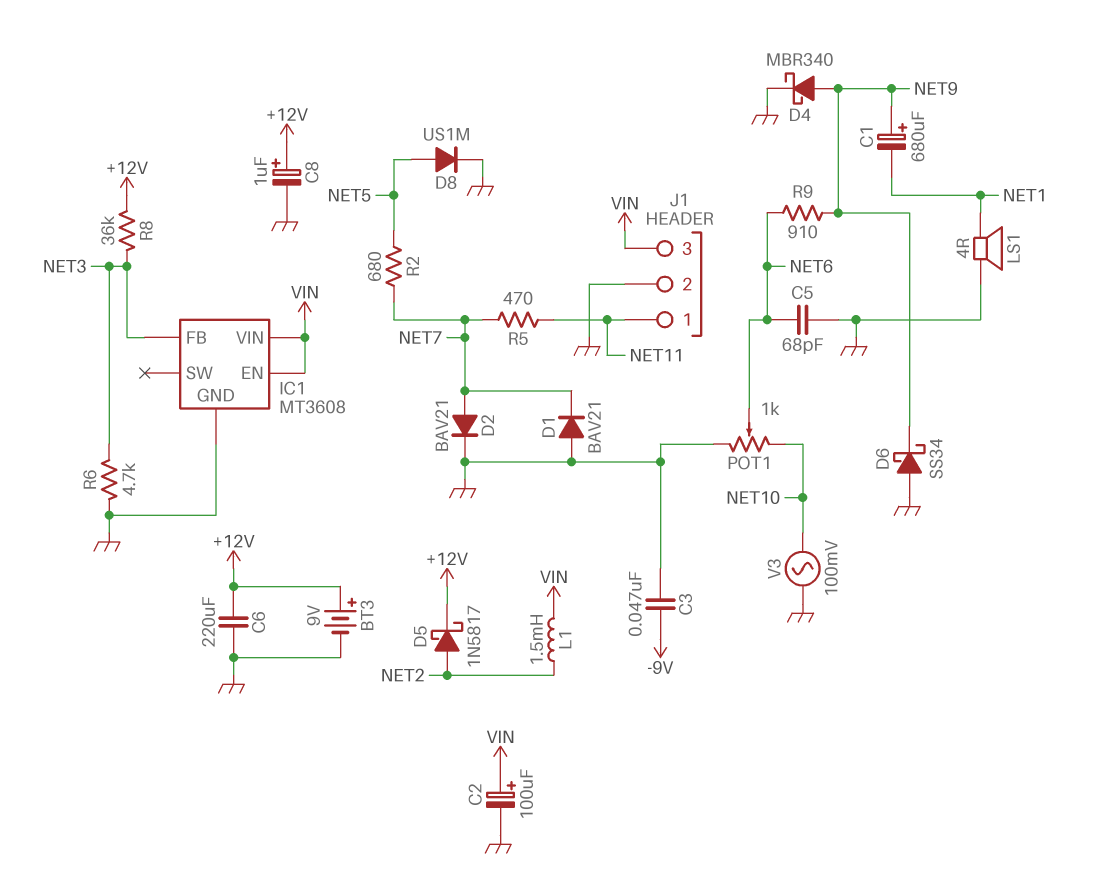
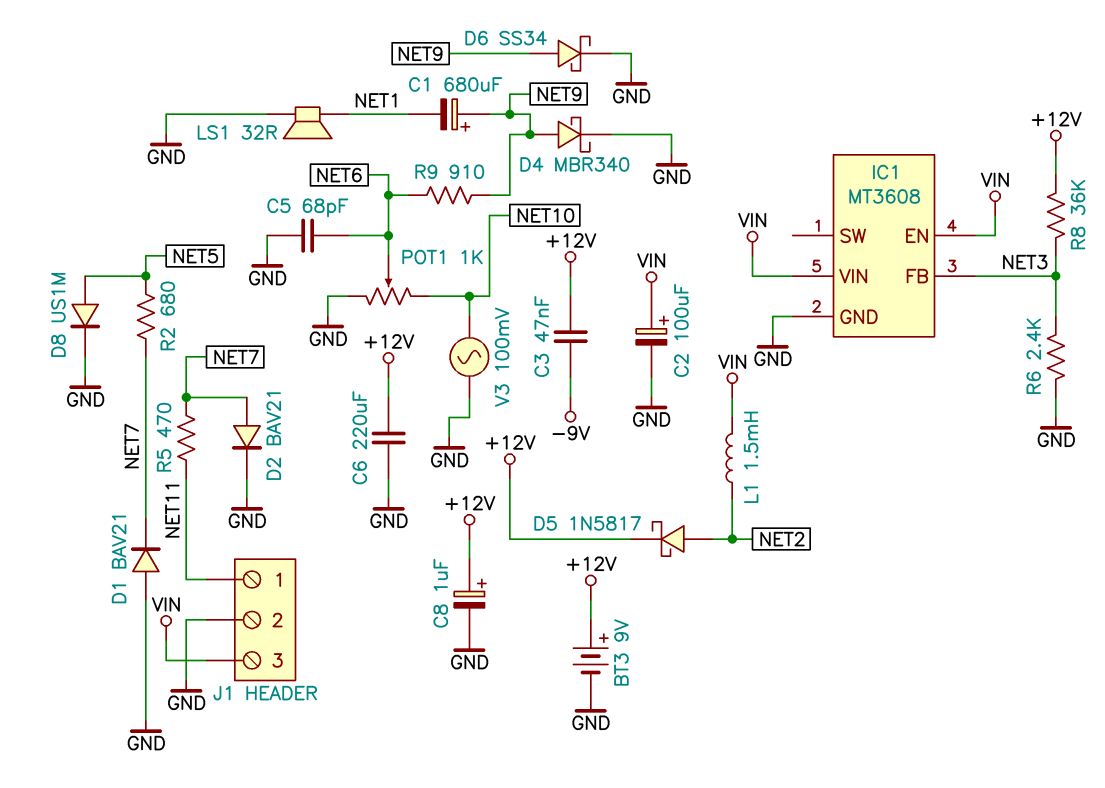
C3: 47nF (-9V, GND) -> 47nF (+12V, -9V)
D6: schottky SS34 (A GND, K NET9) -> schottky SS34 (A NET9, K GND)
LS1: speaker 4R (GND, NET1) -> speaker 32R (GND, NET1)
R6: 4.7k (GND, NET3) -> 2.4k (GND, NET3)

